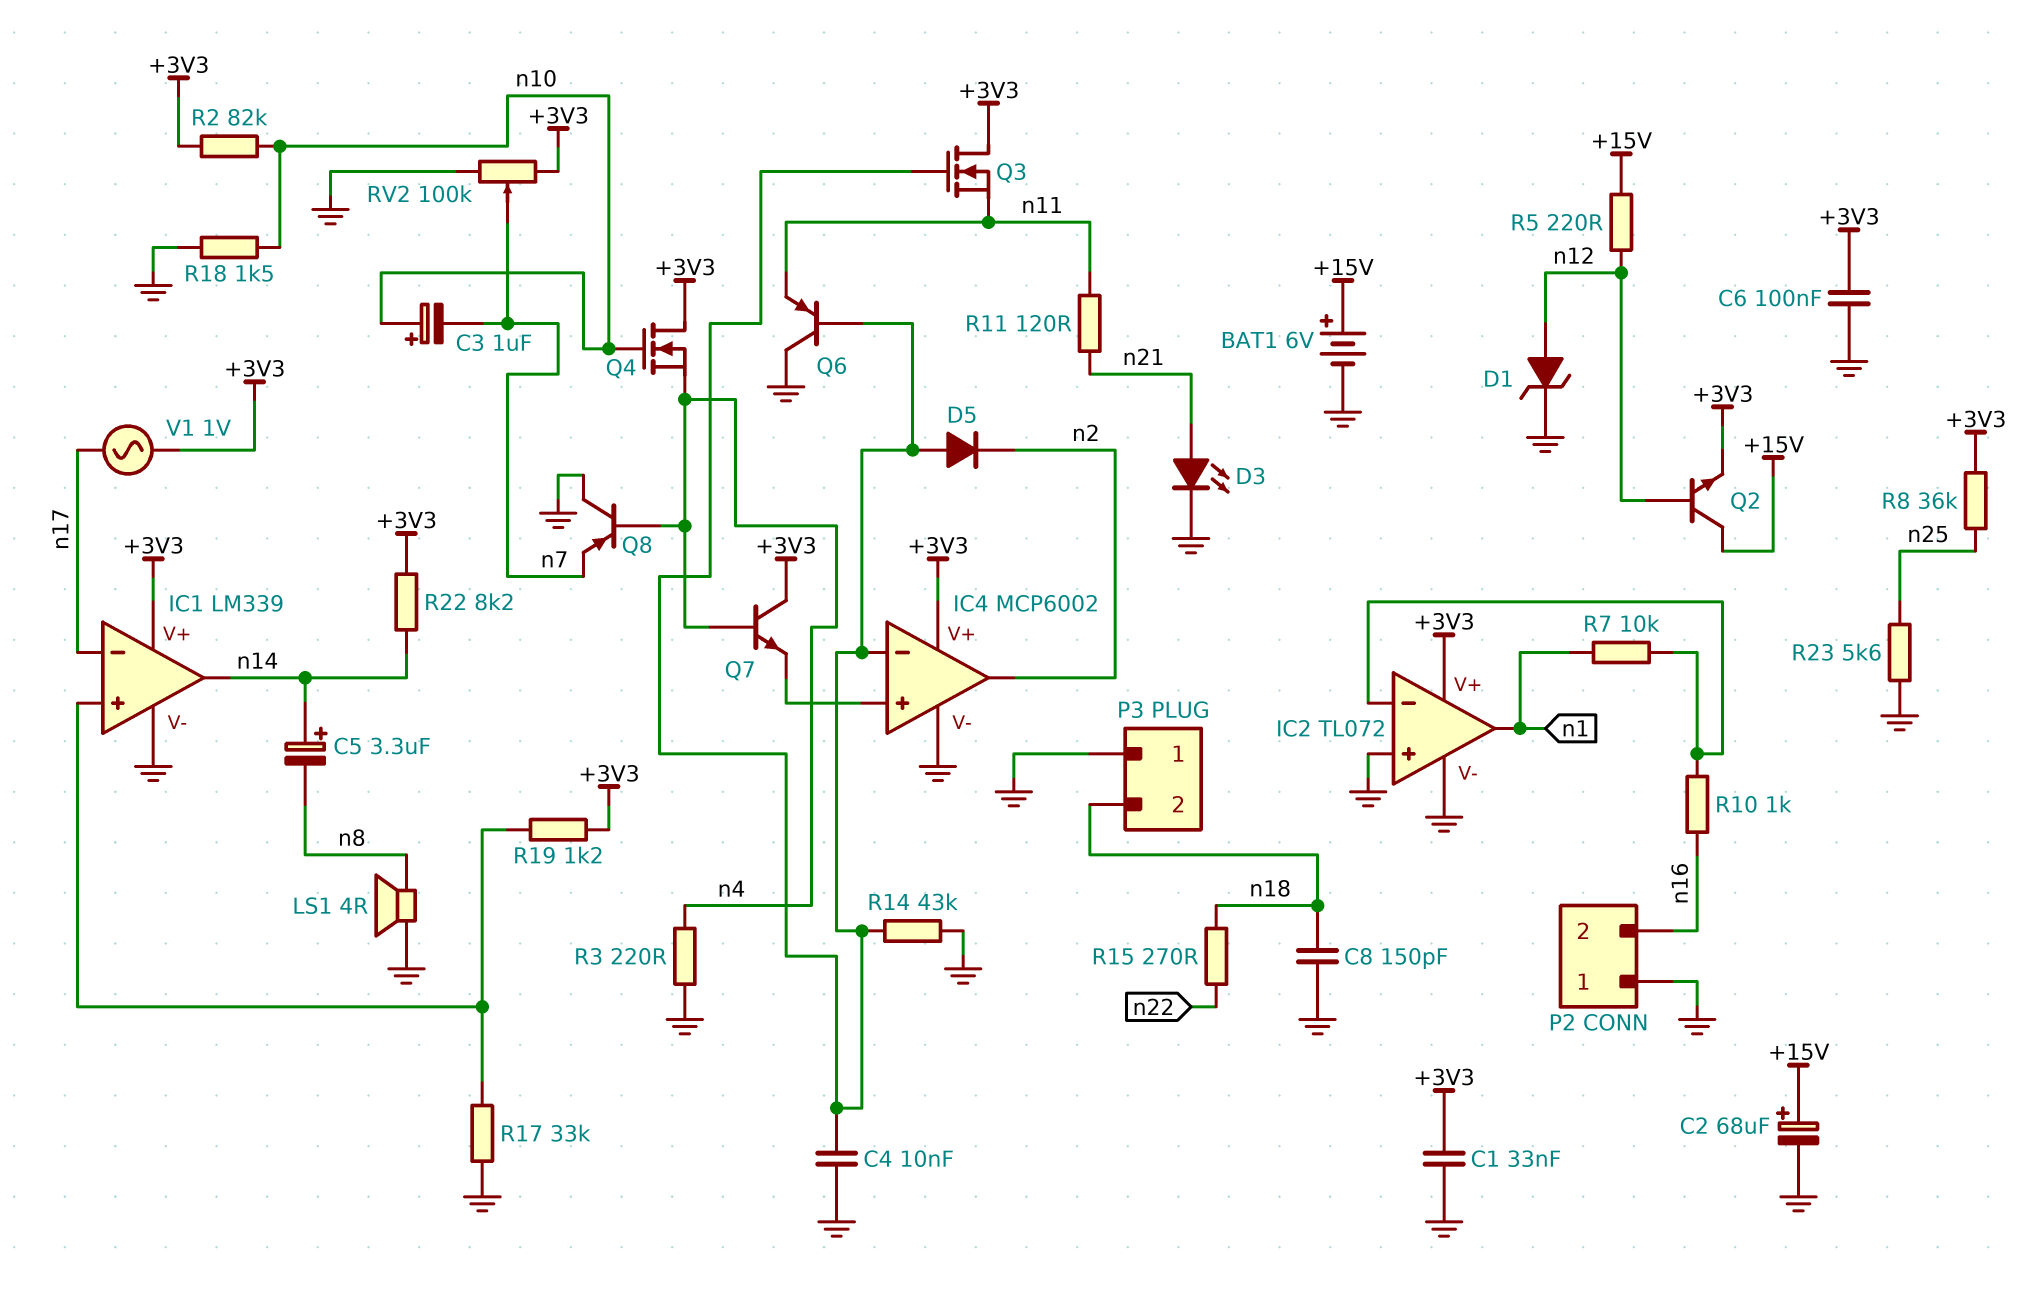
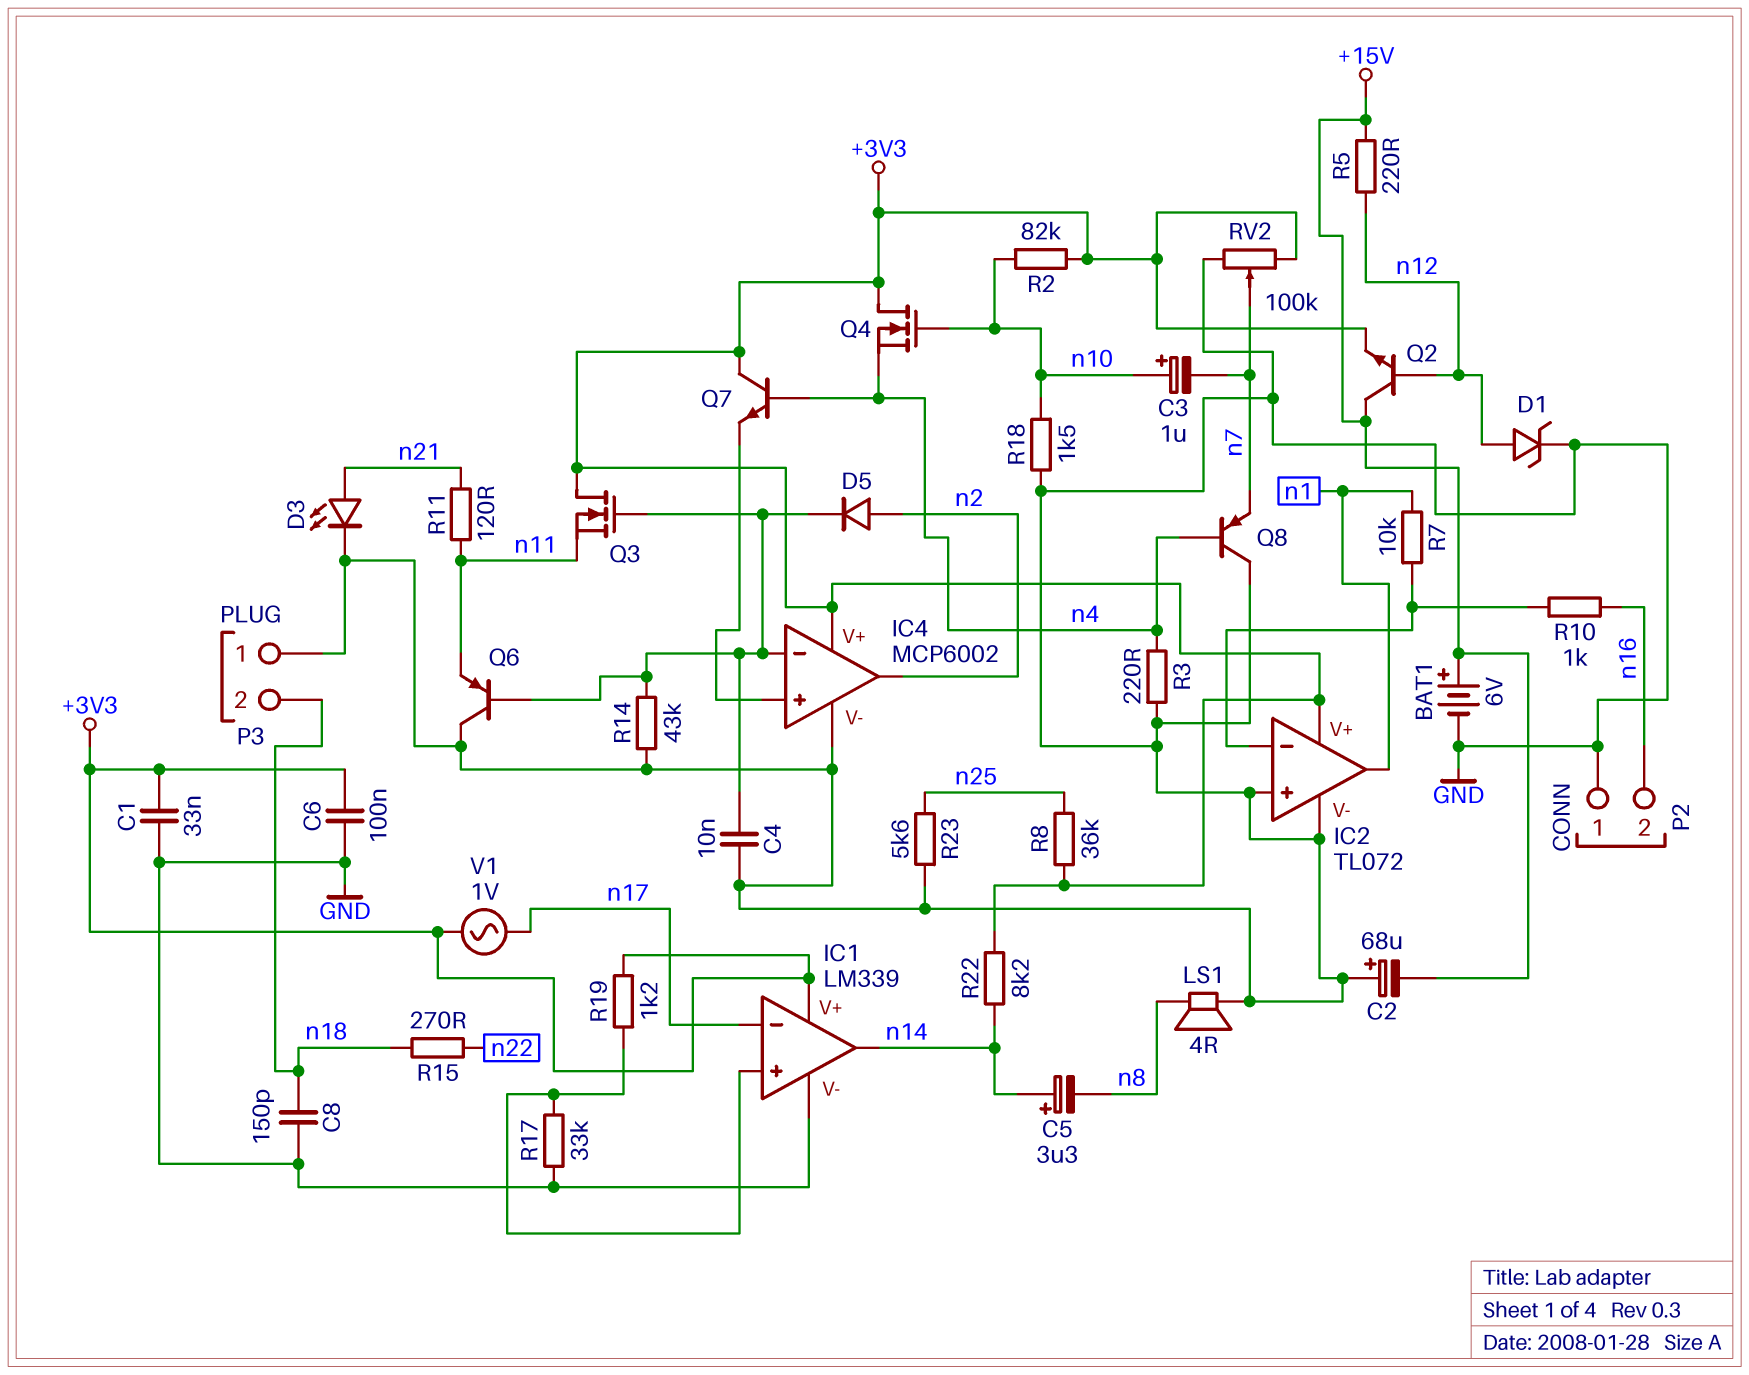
C2: 68uF (plus +15V, minus GND) -> 68uF (plus GND, minus +15V)
D5: diode (A IC4/in-, K n2) -> diode (A n2, K IC4/in-)

